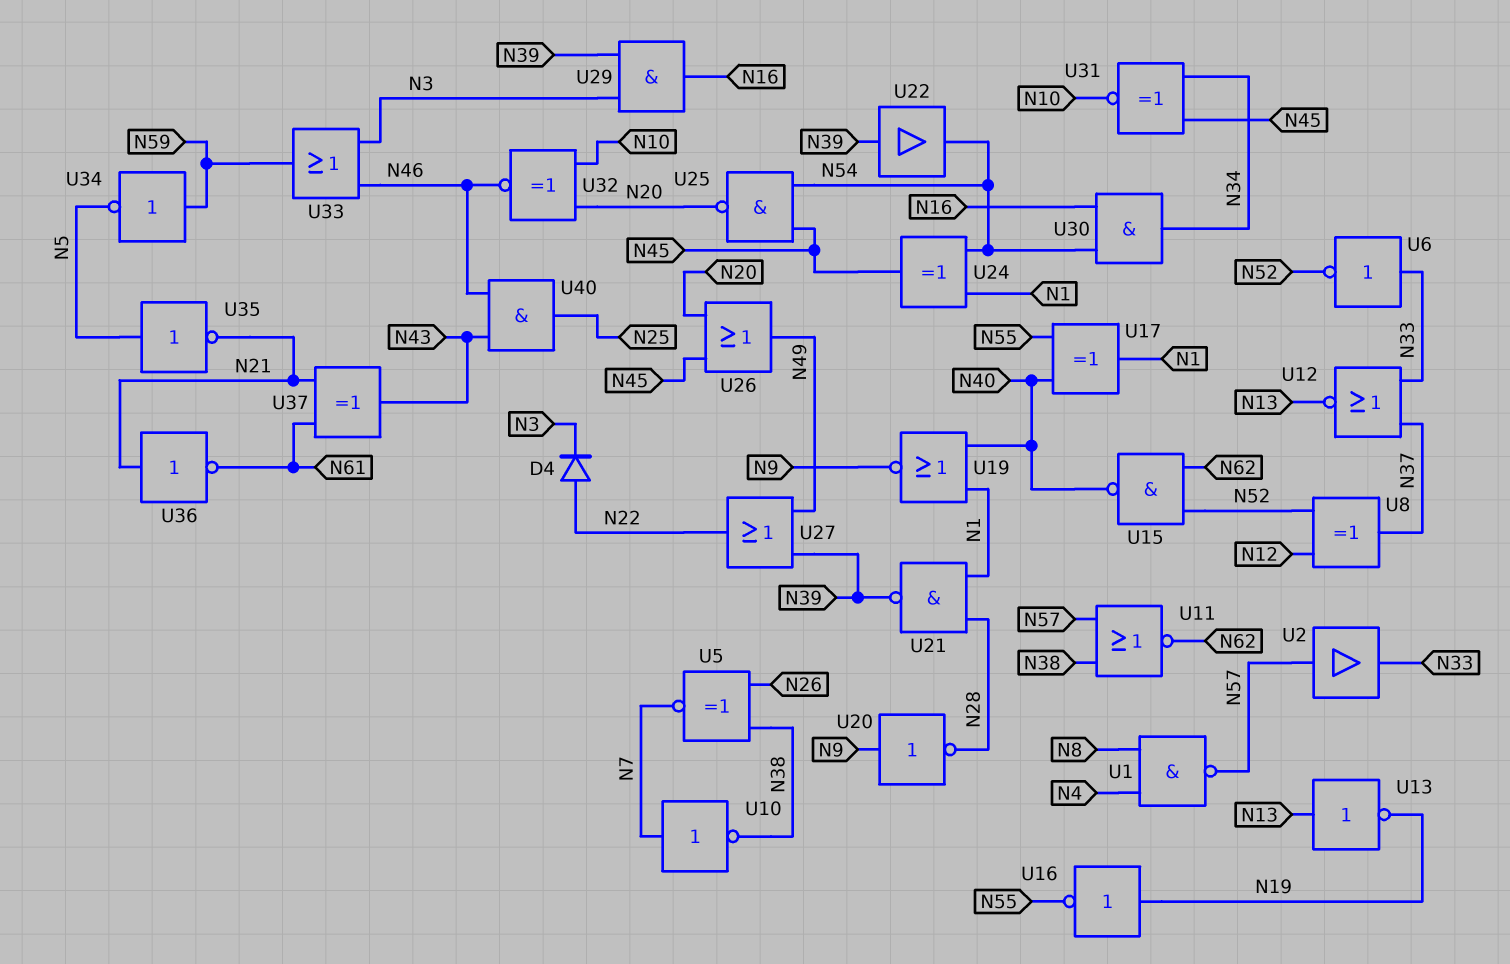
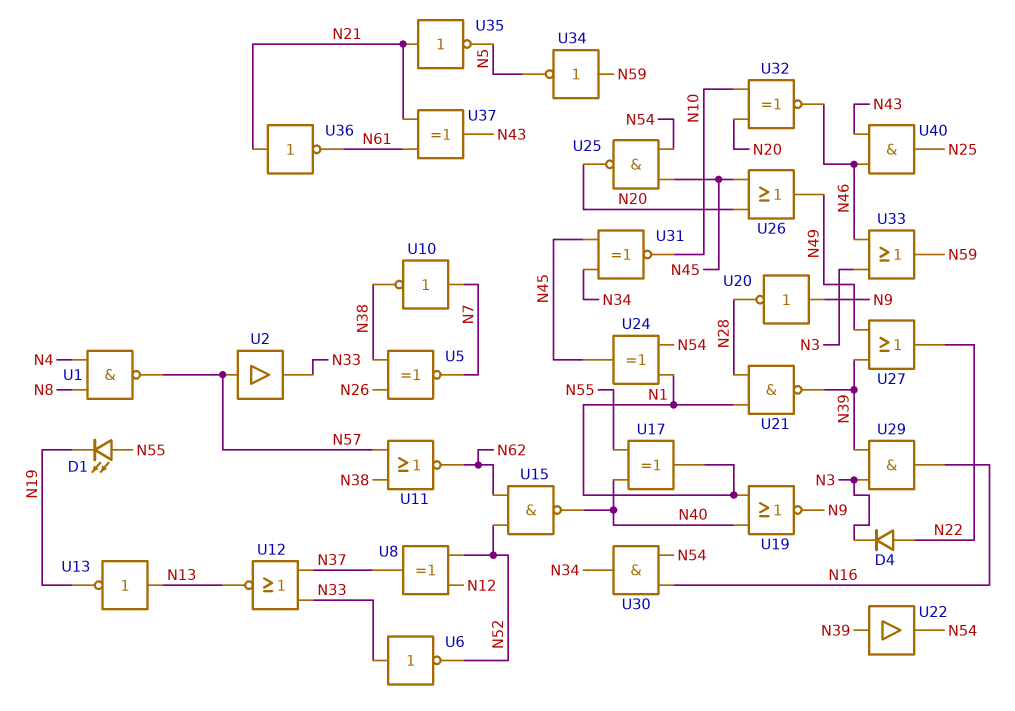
D1: none -> LED (A N55, K N19)
U16: NOT (in N19, out N55) -> none
U35: NOT (in N5, out N21) -> NOT (in N21, out N5)

